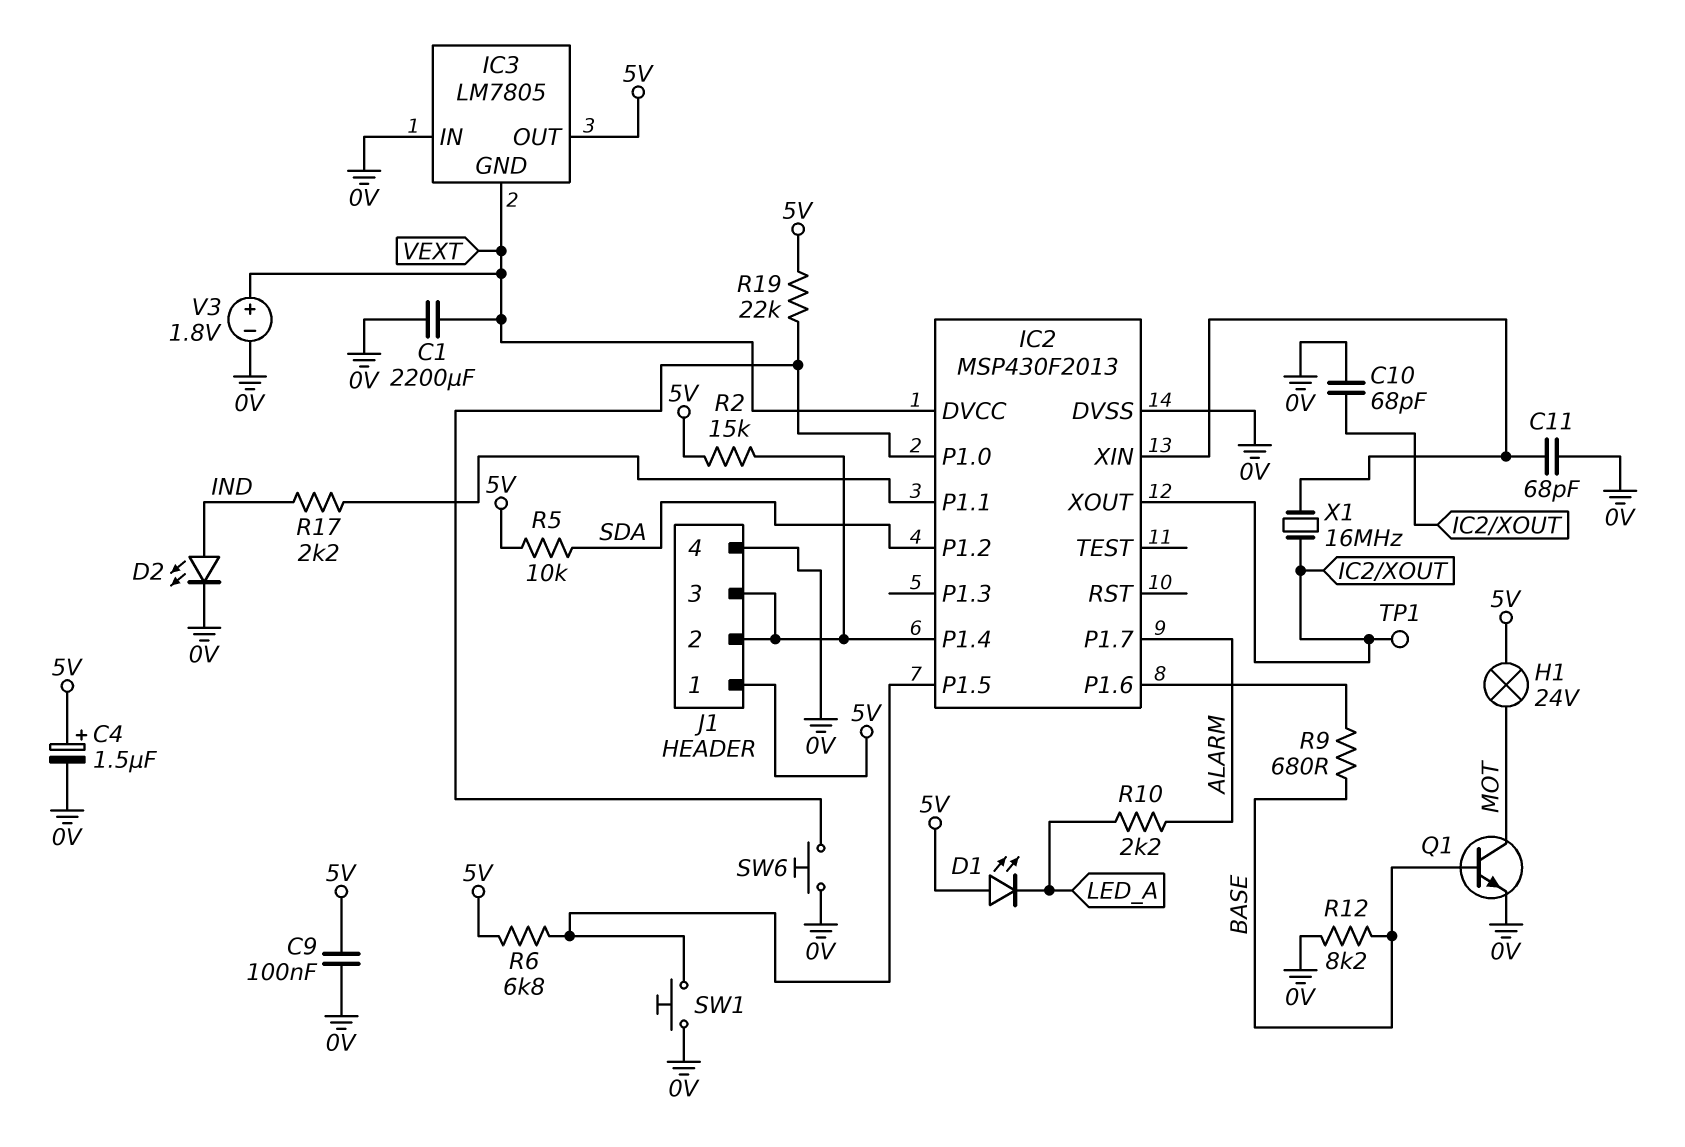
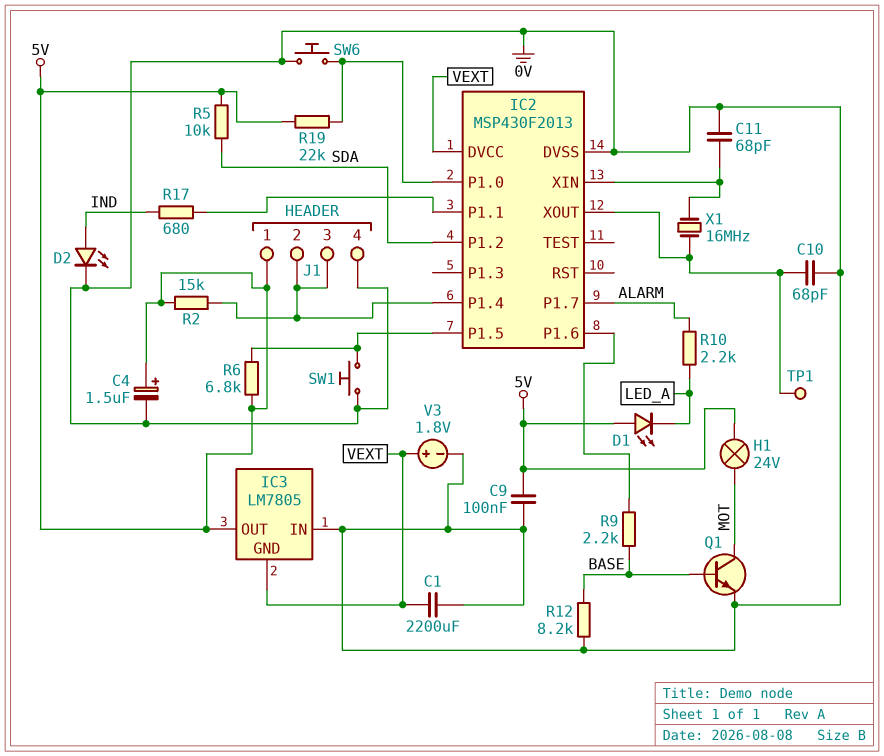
R9: 680 (BASE, IC2/P1.6) -> 2.2k (BASE, IC2/P1.6)
R17: 2.2k (IC2/P1.1, IND) -> 680 (IC2/P1.1, IND)

